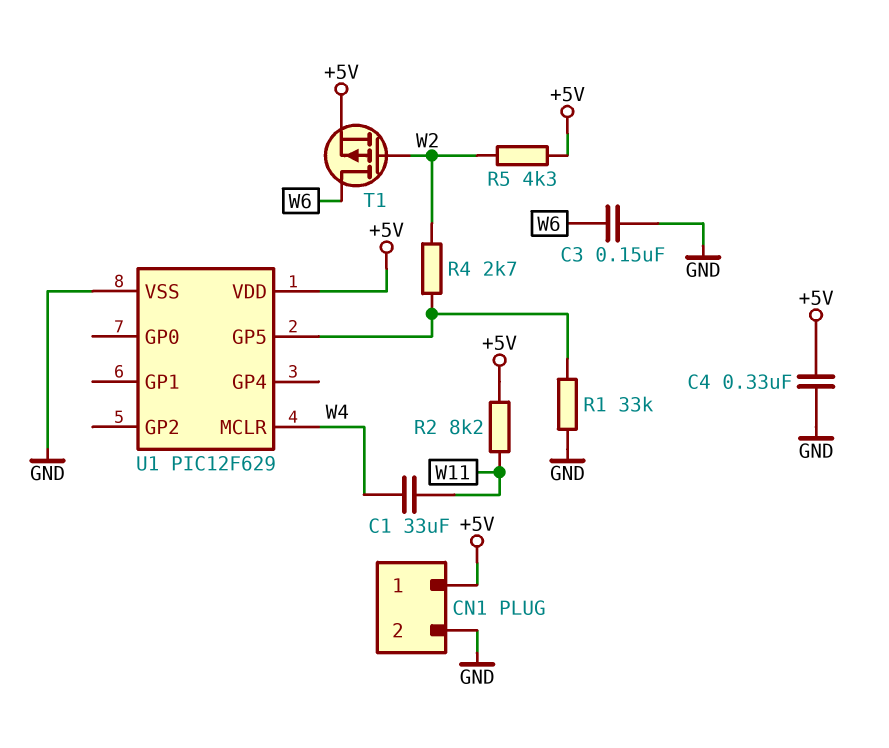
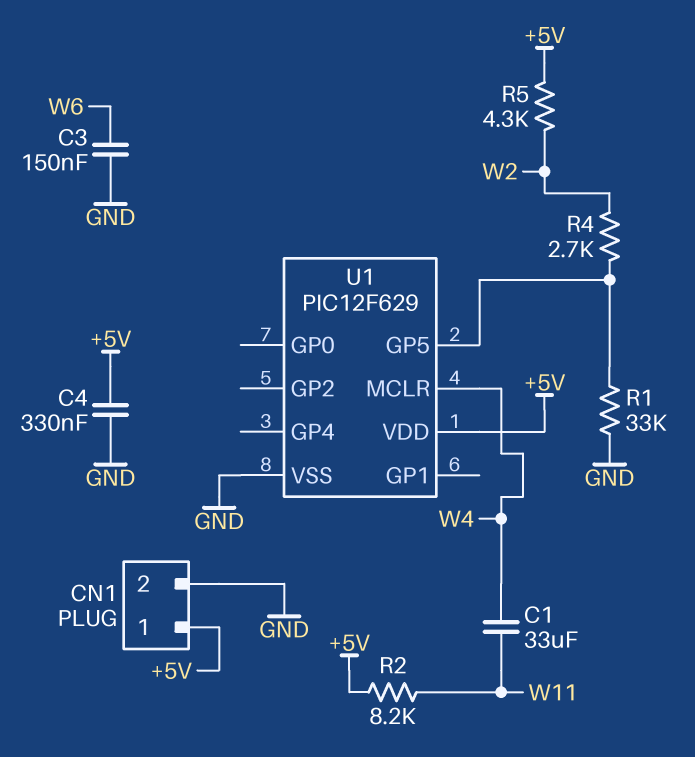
T1: PMOS (G W2, D W6, S +5V) -> none

